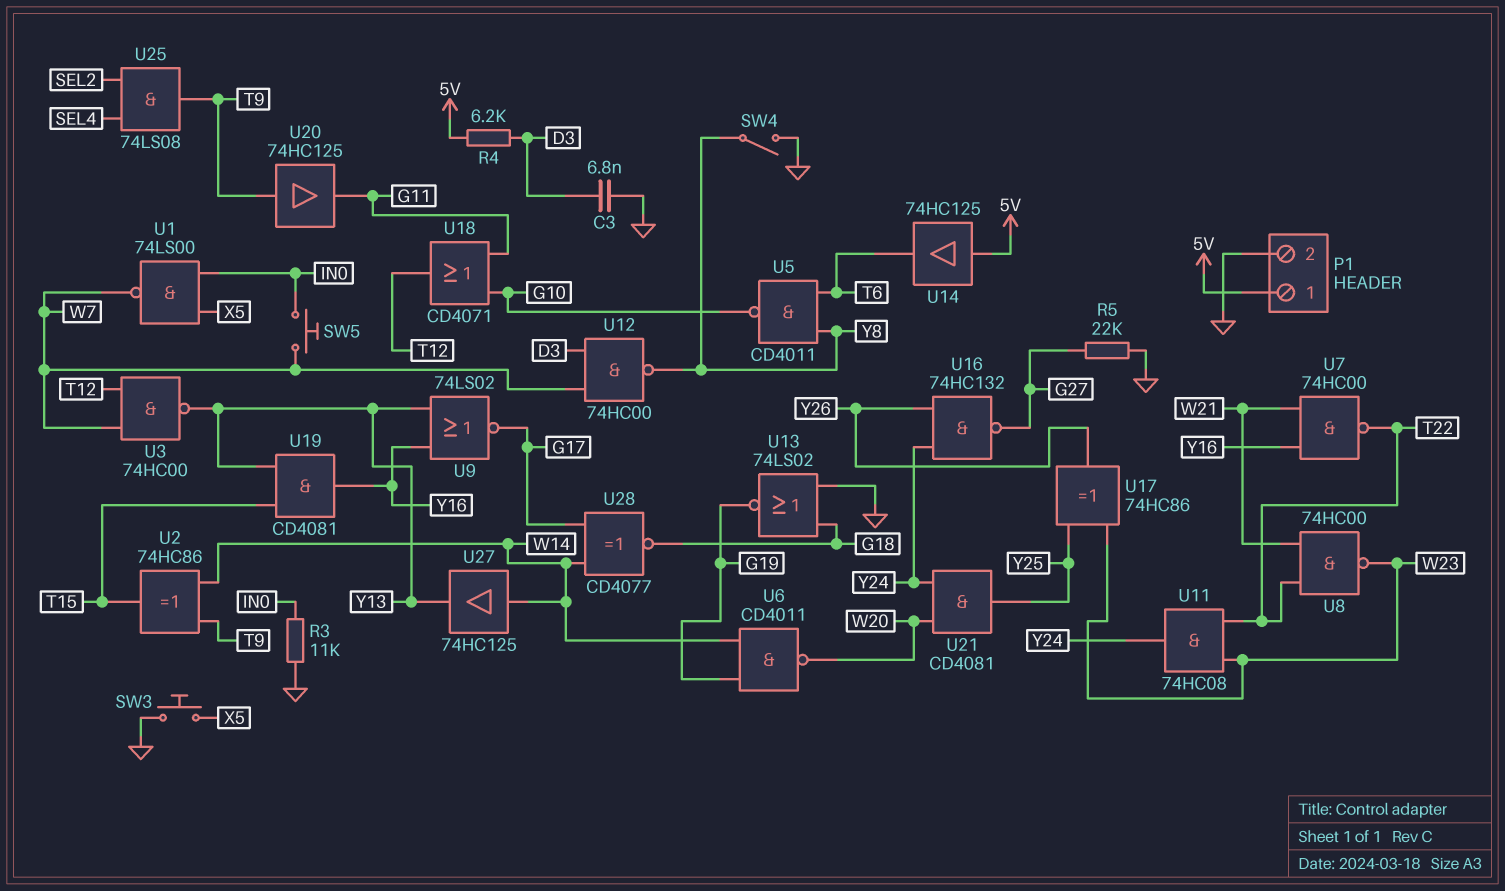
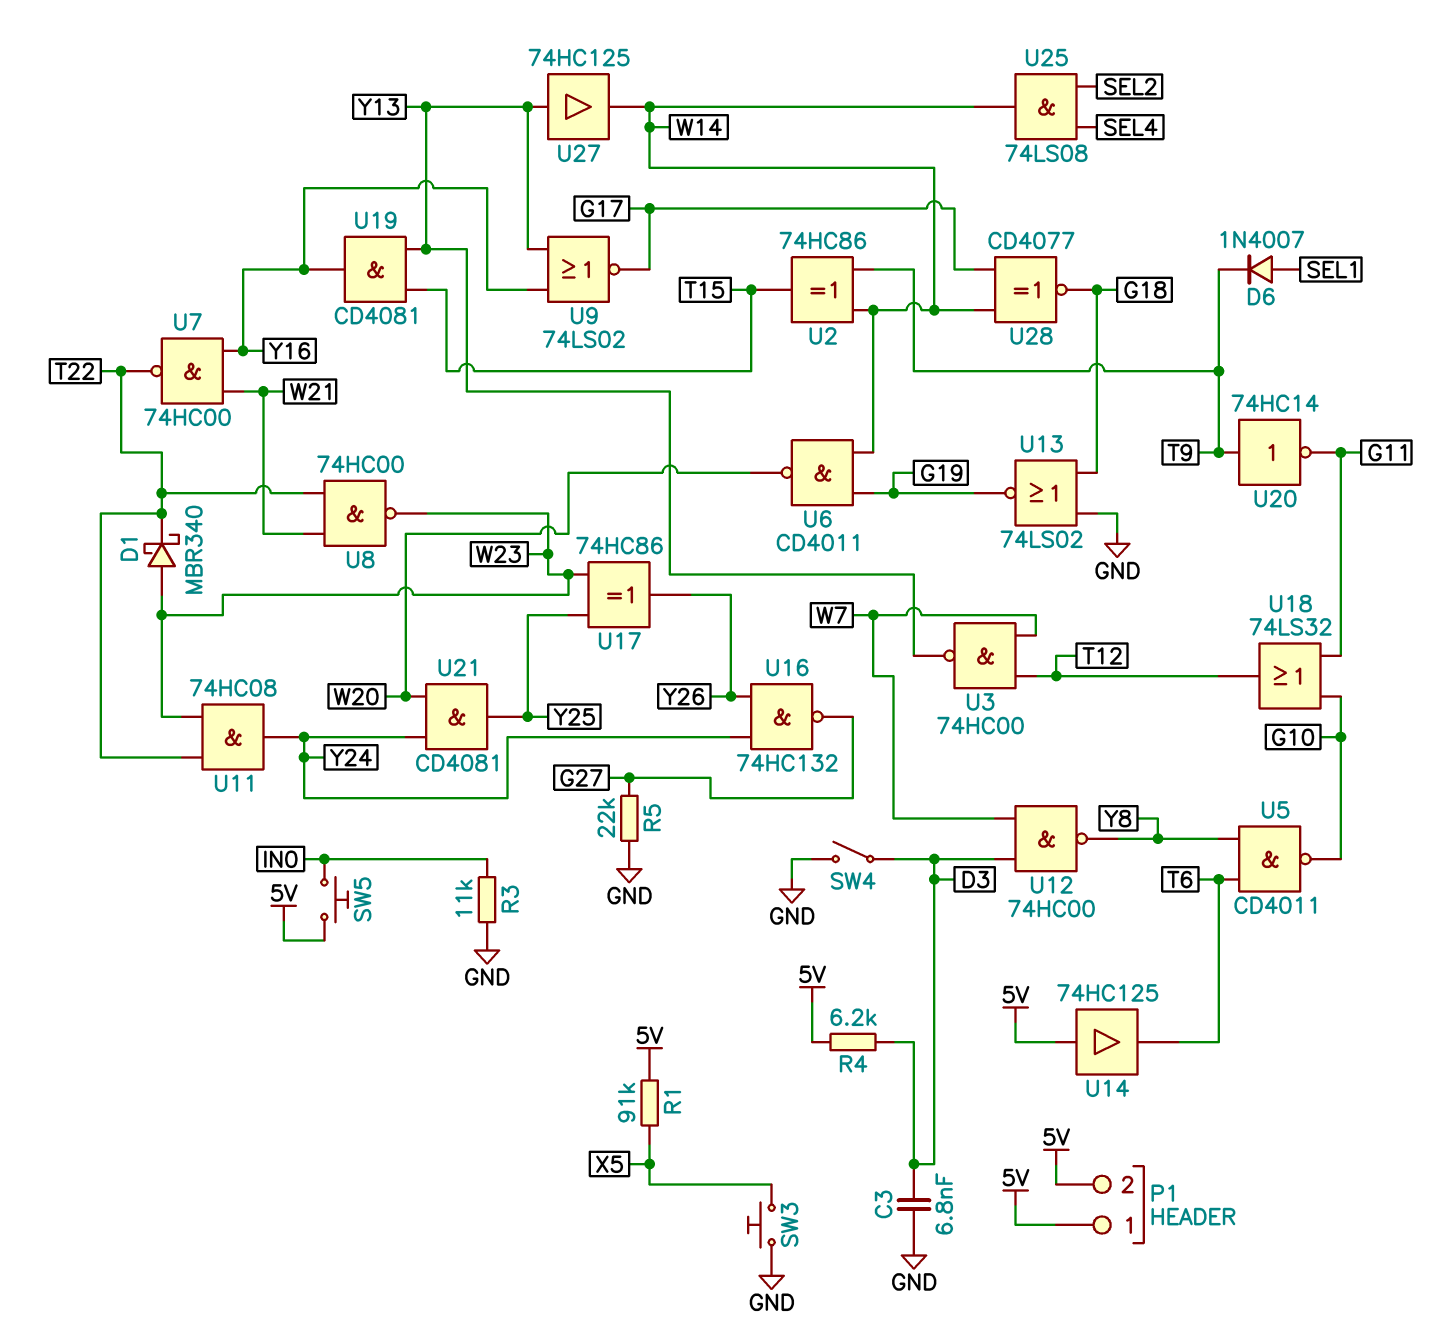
D1: none -> schottky MBR340 (A W23, K T22)
D6: none -> diode 1N4007 (A SEL1, K T9)
P1 pin 2: GND -> 5V
R1: none -> 91k (5V, X5)
SW4: switch (GND, Y8) -> switch (D3, GND)
SW5: button (IN0, W7) -> button (5V, IN0)
U1: NAND 74LS00 (in IN0, in X5, out W7) -> none
U18: OR CD4071 (in G10, in G11, out T12) -> OR 74LS32 (in G10, in G11, out T12)
U20: buffer 74HC125 (in T9, out G11) -> NOT 74HC14 (in T9, out G11)
U25: AND 74LS08 (in SEL2, in SEL4, out T9) -> AND 74LS08 (in SEL2, in SEL4, out W14)
U27: buffer 74HC125 (in W14, out Y13) -> buffer 74HC125 (in Y13, out W14)

